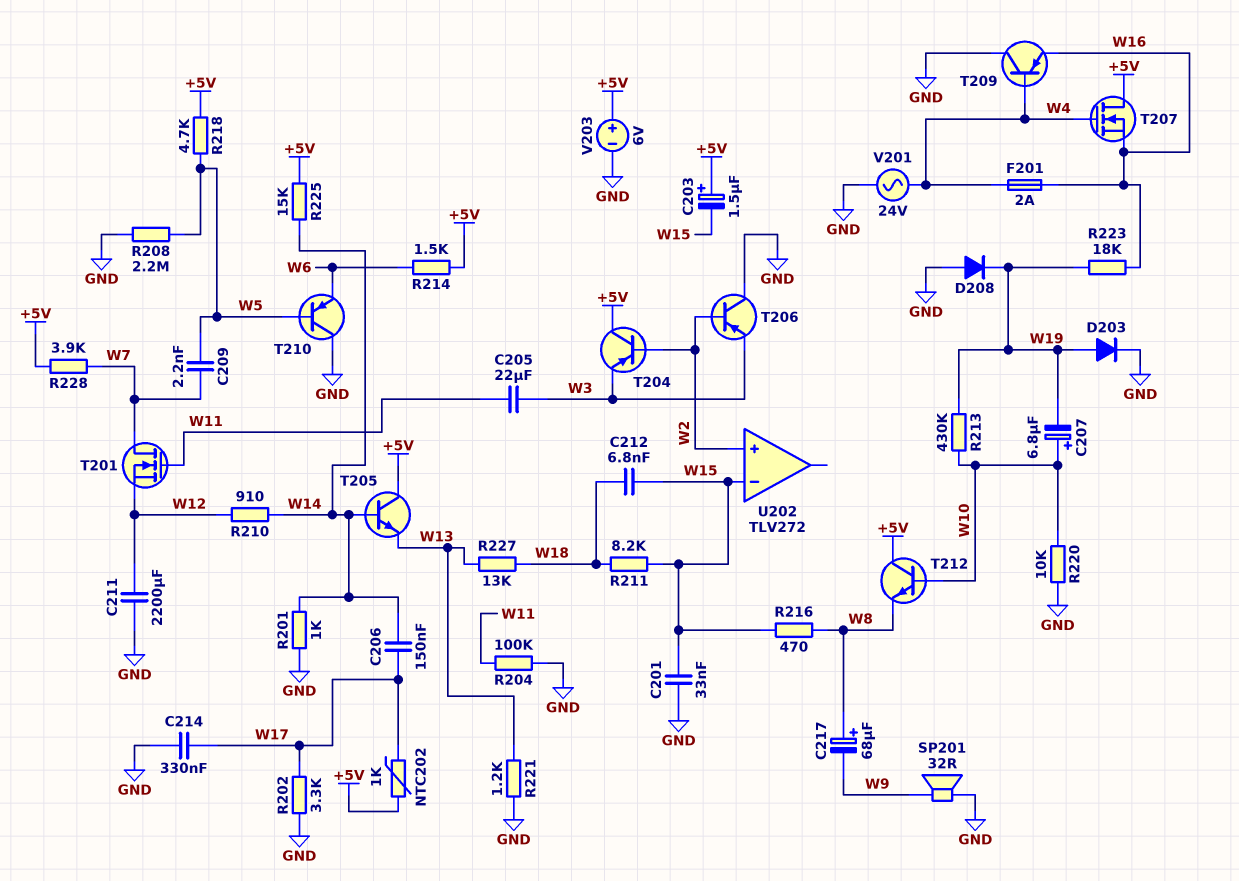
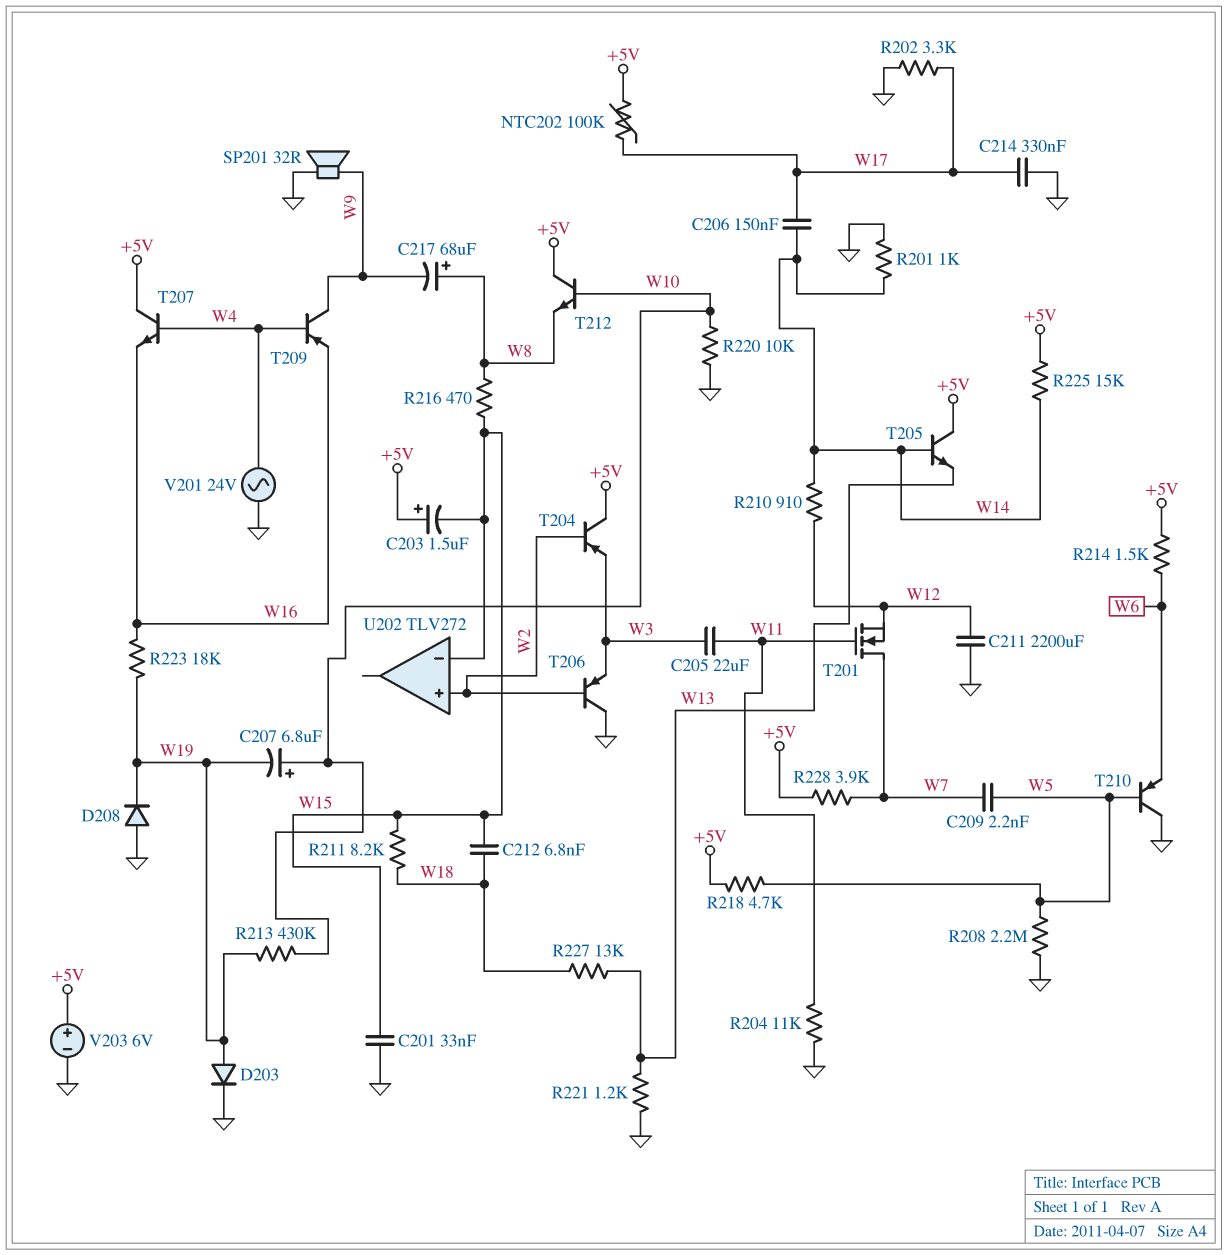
F201: 2A (W4, W16) -> none
NTC202: 1k (+5V, W17) -> 100k (+5V, W17)
R204: 100k (GND, W11) -> 11k (GND, W11)
T207: NMOS (G W4, D +5V, S W16) -> NPN (B W4, C +5V, E W16)
T209: PNP (B W4, C GND, E W16) -> PNP (B W4, C W9, E W16)

